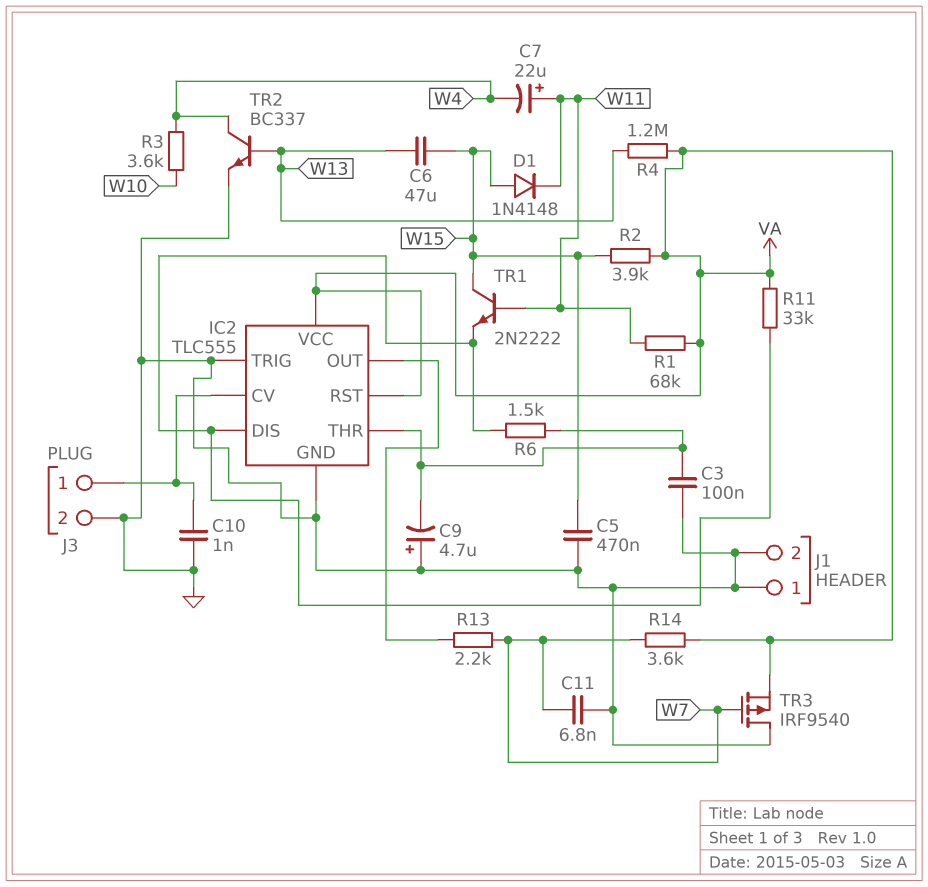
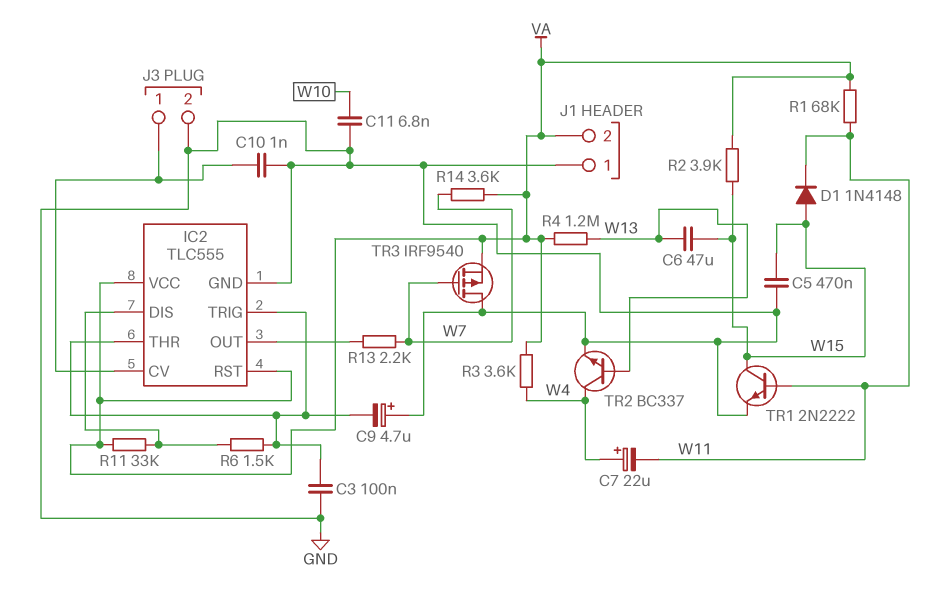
C7: 22uF (plus W11, minus W4) -> 22uF (plus W4, minus W11)
C11: 6.8nF (GND, W7) -> 6.8nF (GND, W10)
IC2 pin TRIG: GND -> IC2/THR
J1 pin 2: GND -> VA
R3: 3.6k (W4, W10) -> 3.6k (VA, W4)
TR1: NPN 2N2222 (B W11, C W15, E IC2/DIS) -> NPN 2N2222 (B W11, C W15, E GND)

